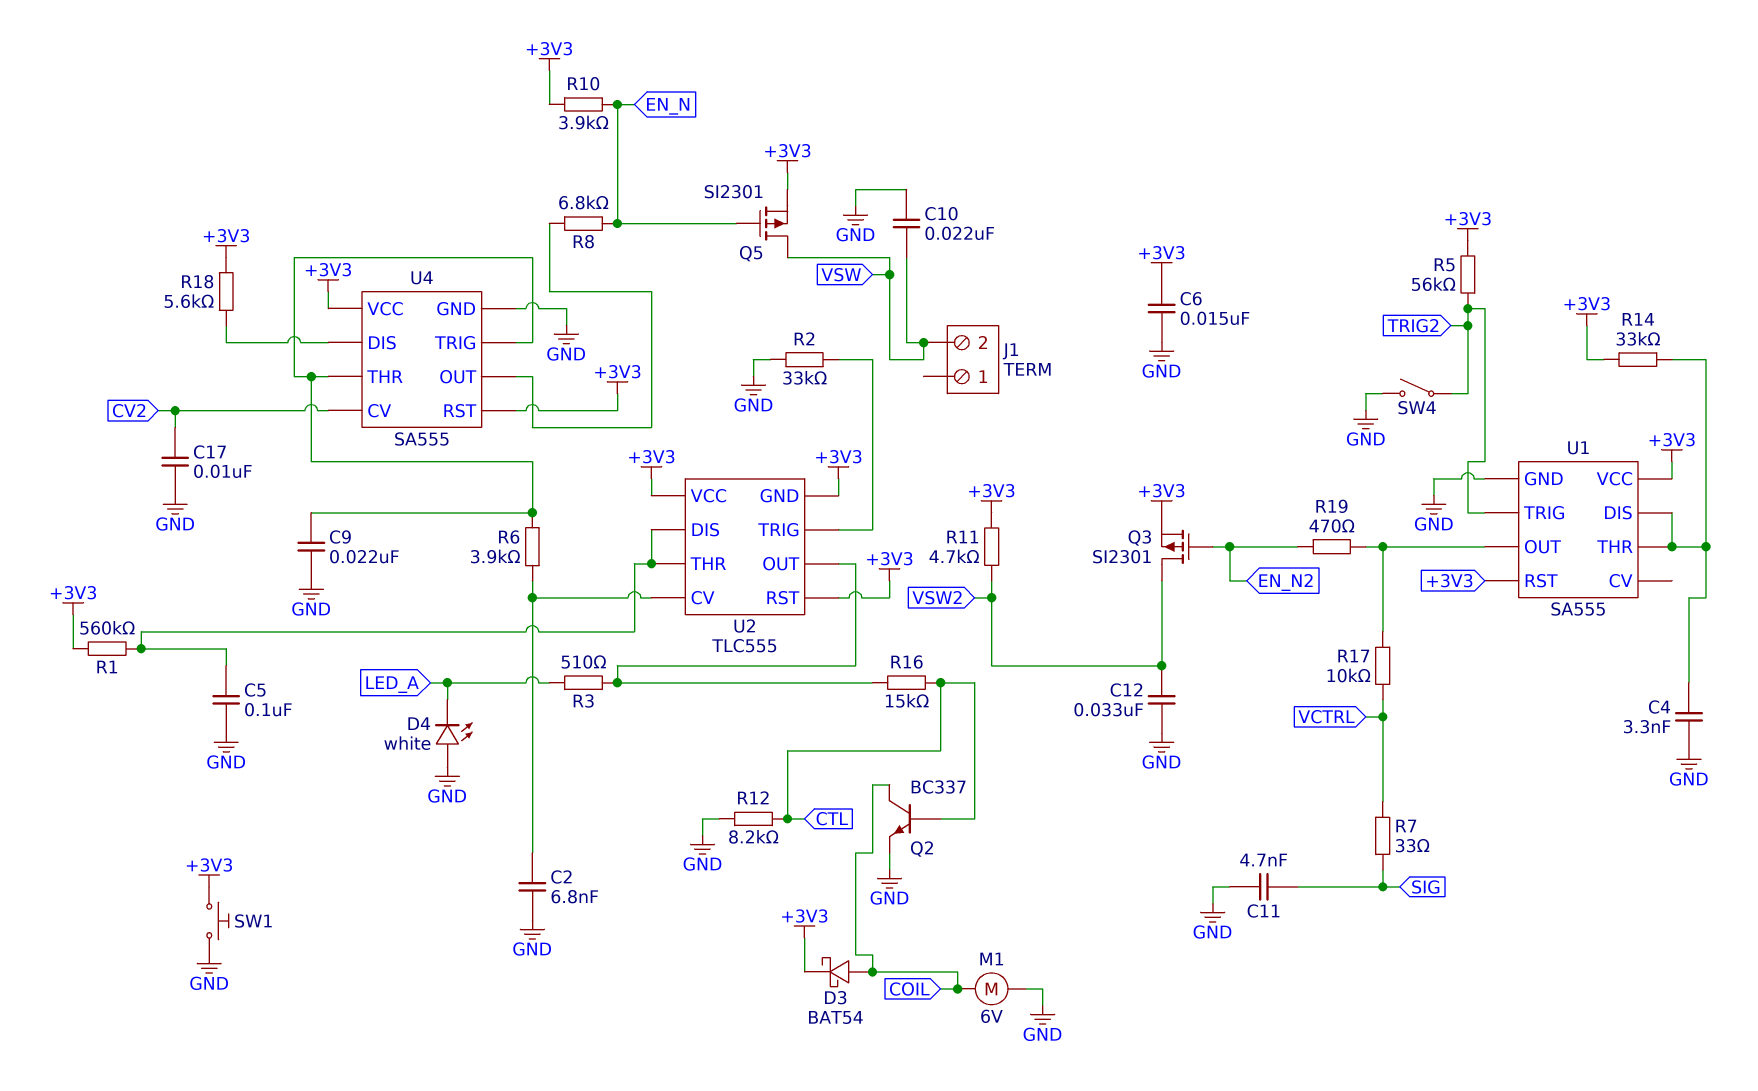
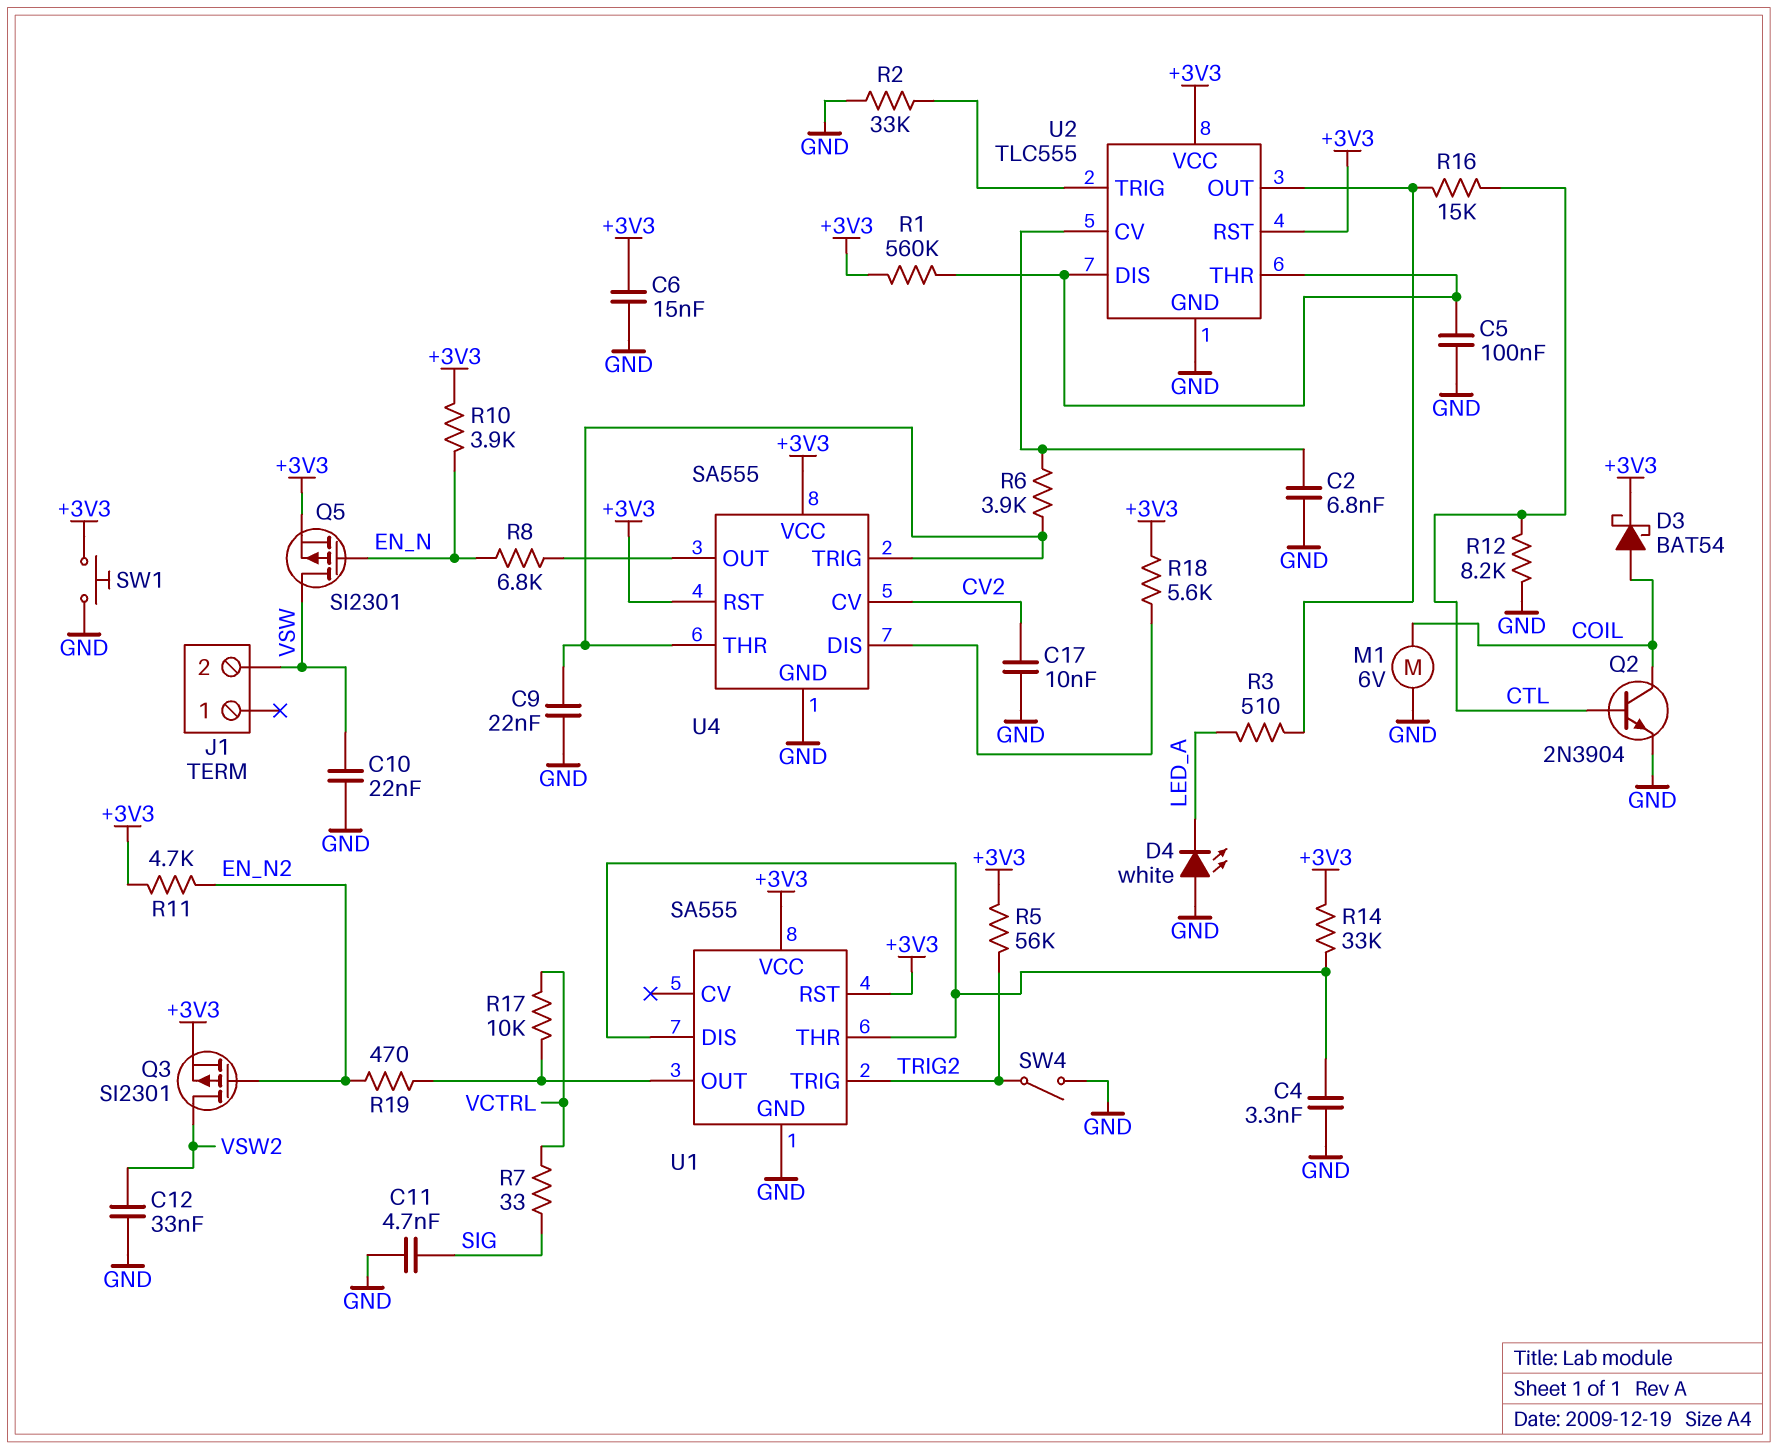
Q2: NPN BC337 (B CTL, C COIL, E GND) -> NPN 2N3904 (B CTL, C COIL, E GND)
R11: 4.7k (+3V3, VSW2) -> 4.7k (+3V3, EN_N2)
U2 pin GND: +3V3 -> GND

